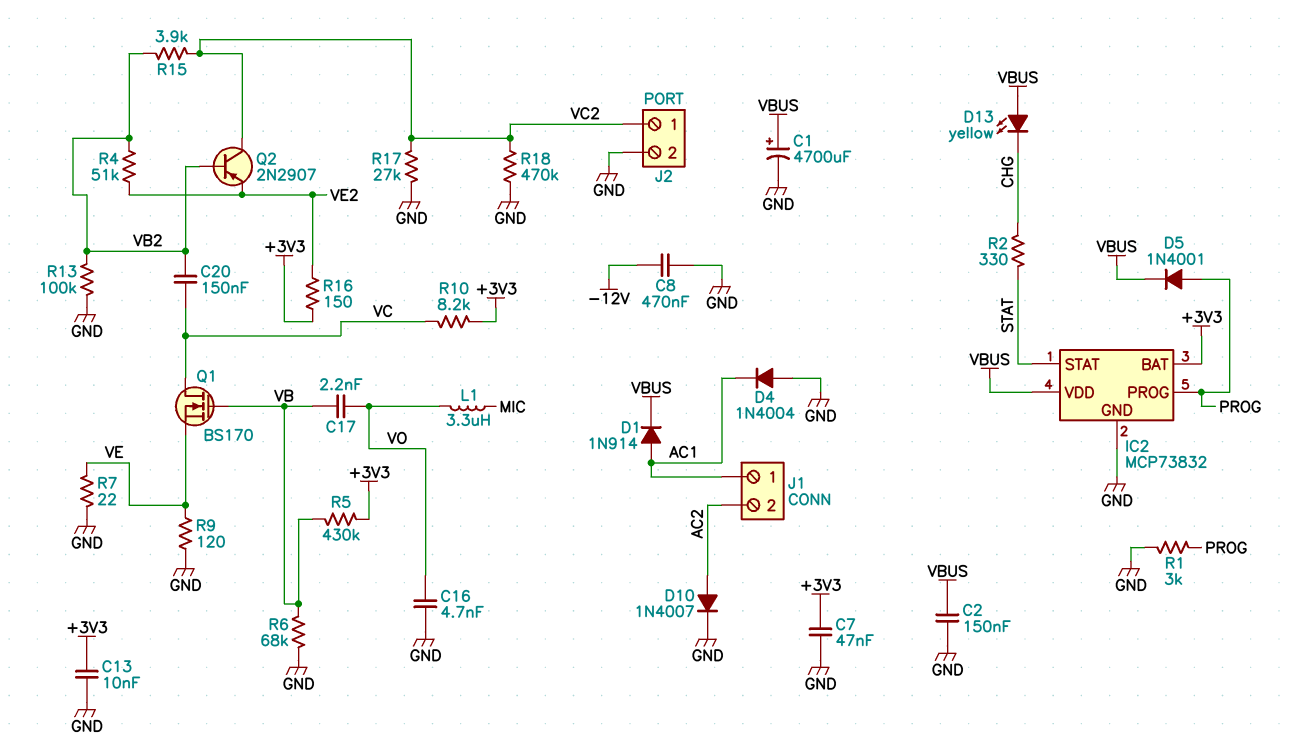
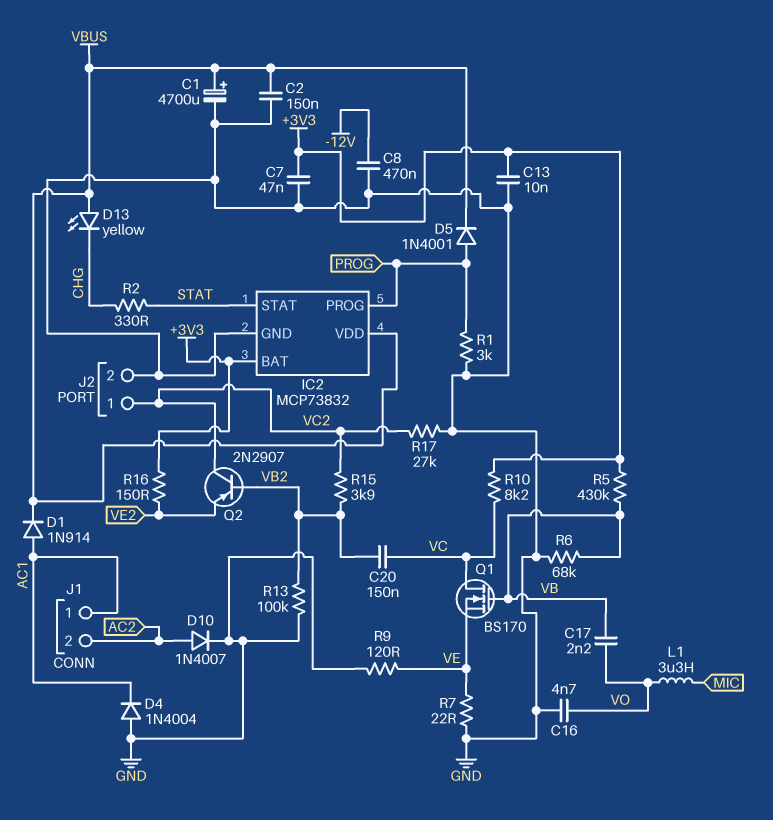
R4: 51k (VB2, VE2) -> none
R18: 470k (GND, VC2) -> none

